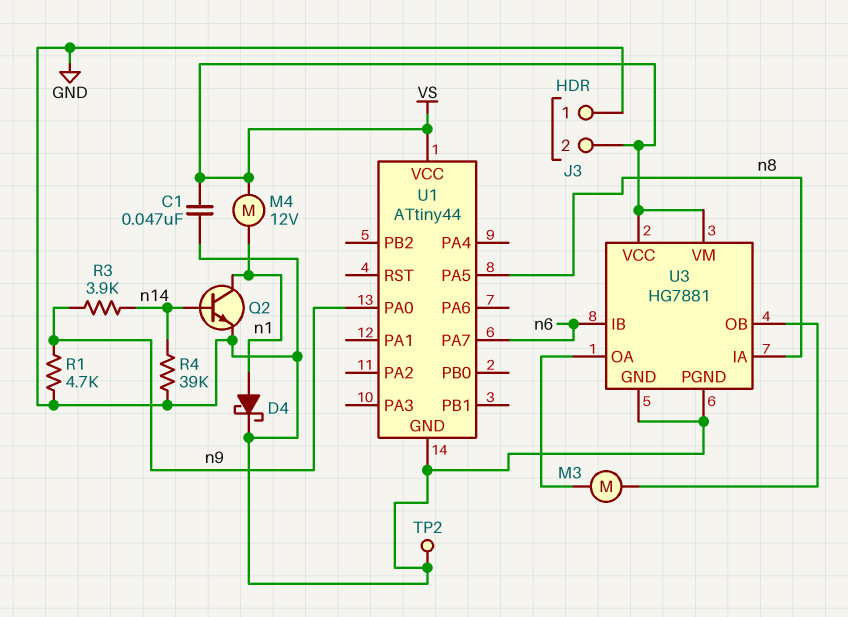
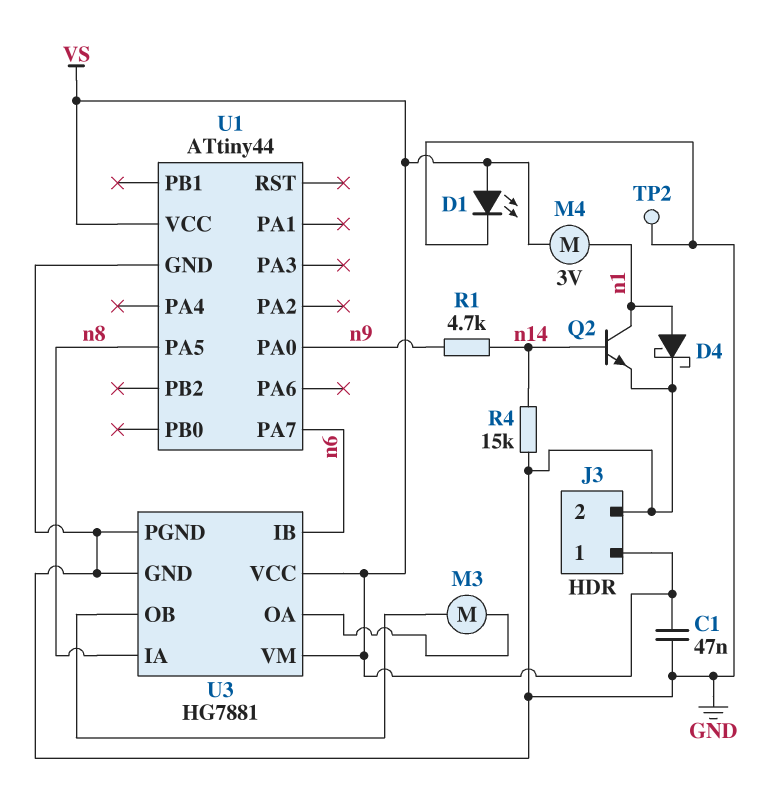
D1: none -> LED (A VS, K GND)
J3 pin 1: GND -> VS
J3 pin 2: VS -> GND
M4: motor 12V (VS, n1) -> motor 3V (VS, n1)
R1: 4.7k (GND, n9) -> 4.7k (n9, n14)
R3: 3.9k (n9, n14) -> none
R4: 39k (GND, n14) -> 15k (GND, n14)

